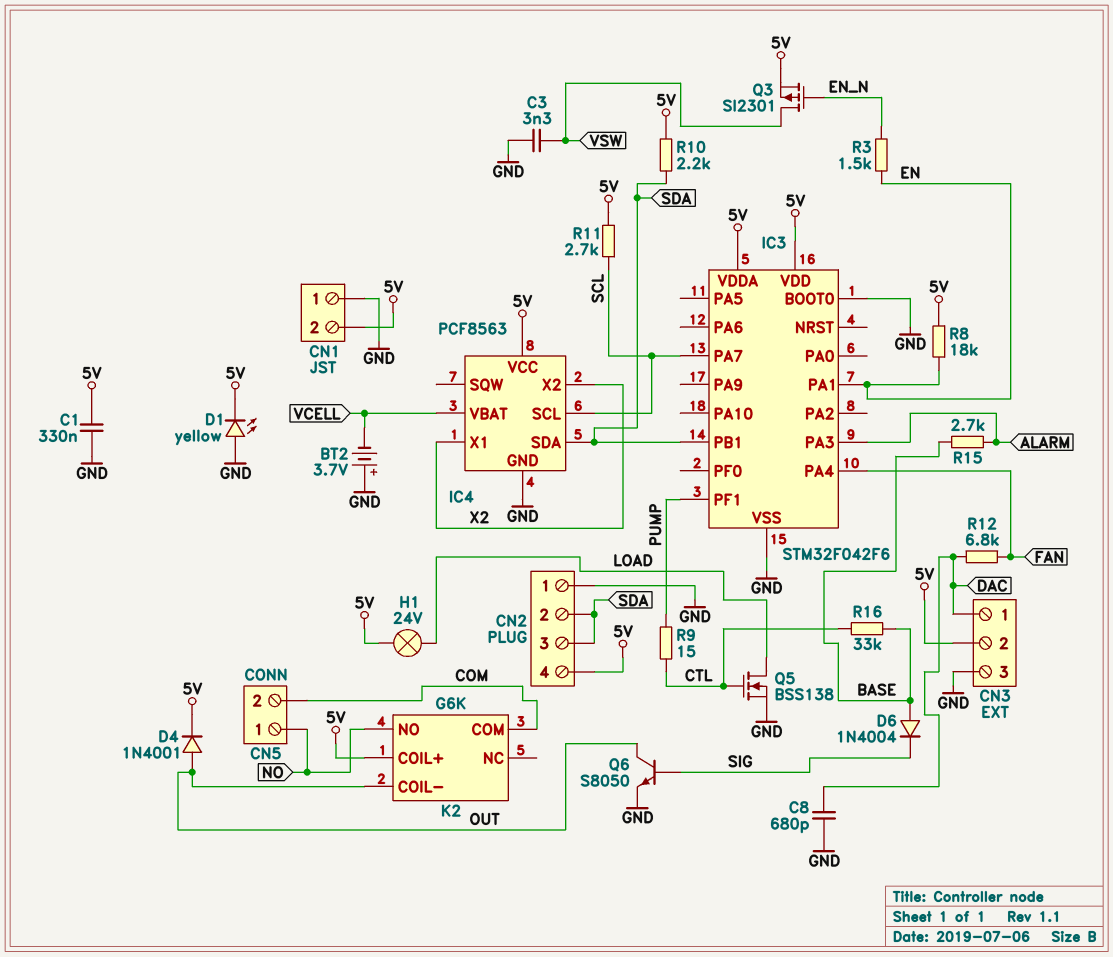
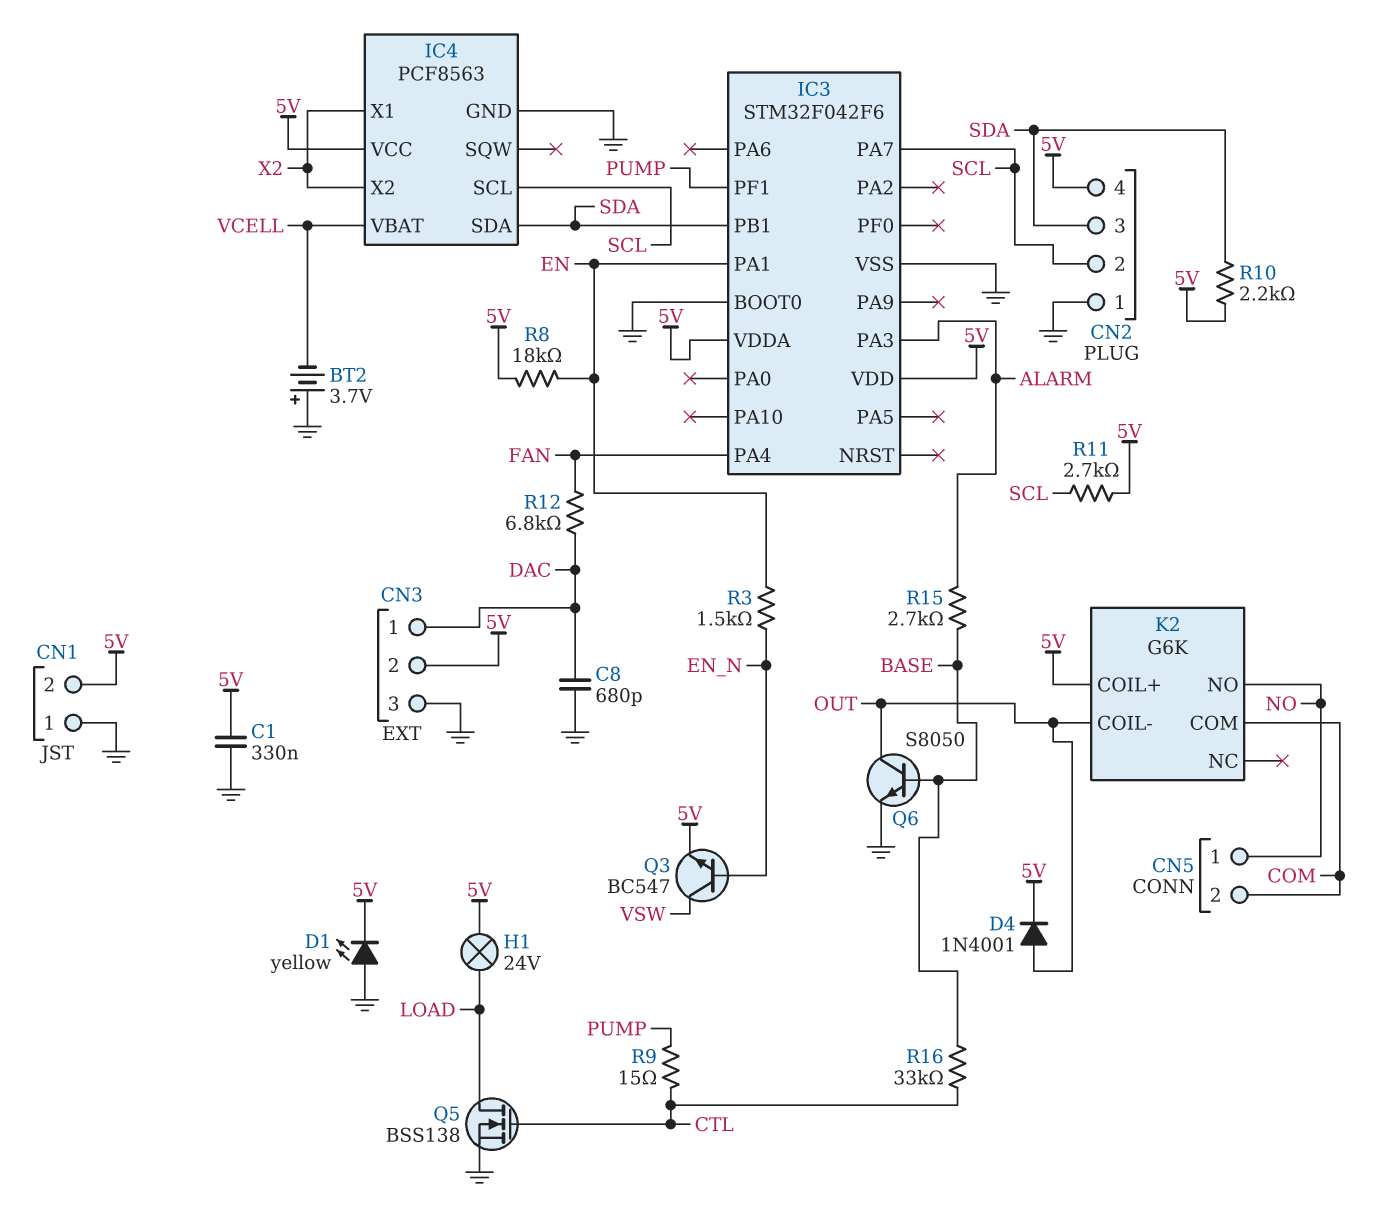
C3: 3.3nF (GND, VSW) -> none
CN2 pin 2: SDA -> SCL
D6: diode 1N4004 (A BASE, K SIG) -> none
Q3: PMOS SI2301 (G EN_N, D VSW, S 5V) -> NPN BC547 (B EN_N, C VSW, E 5V)
Q6: NPN S8050 (B SIG, C OUT, E GND) -> NPN S8050 (B BASE, C OUT, E GND)

